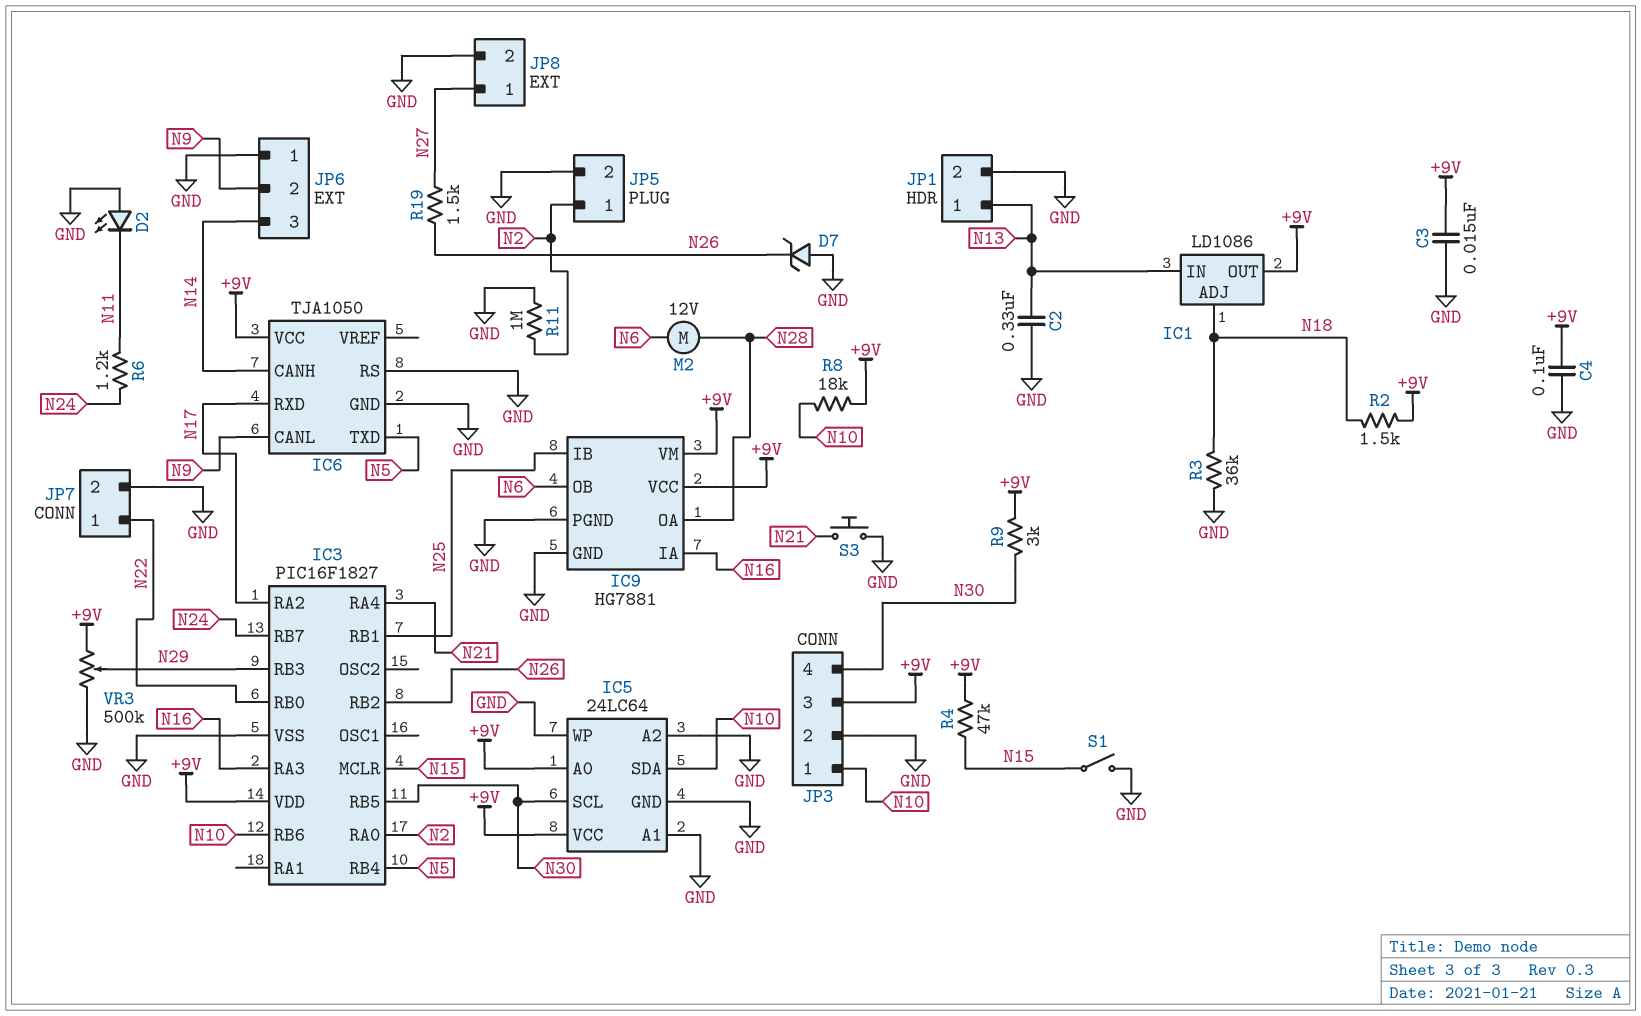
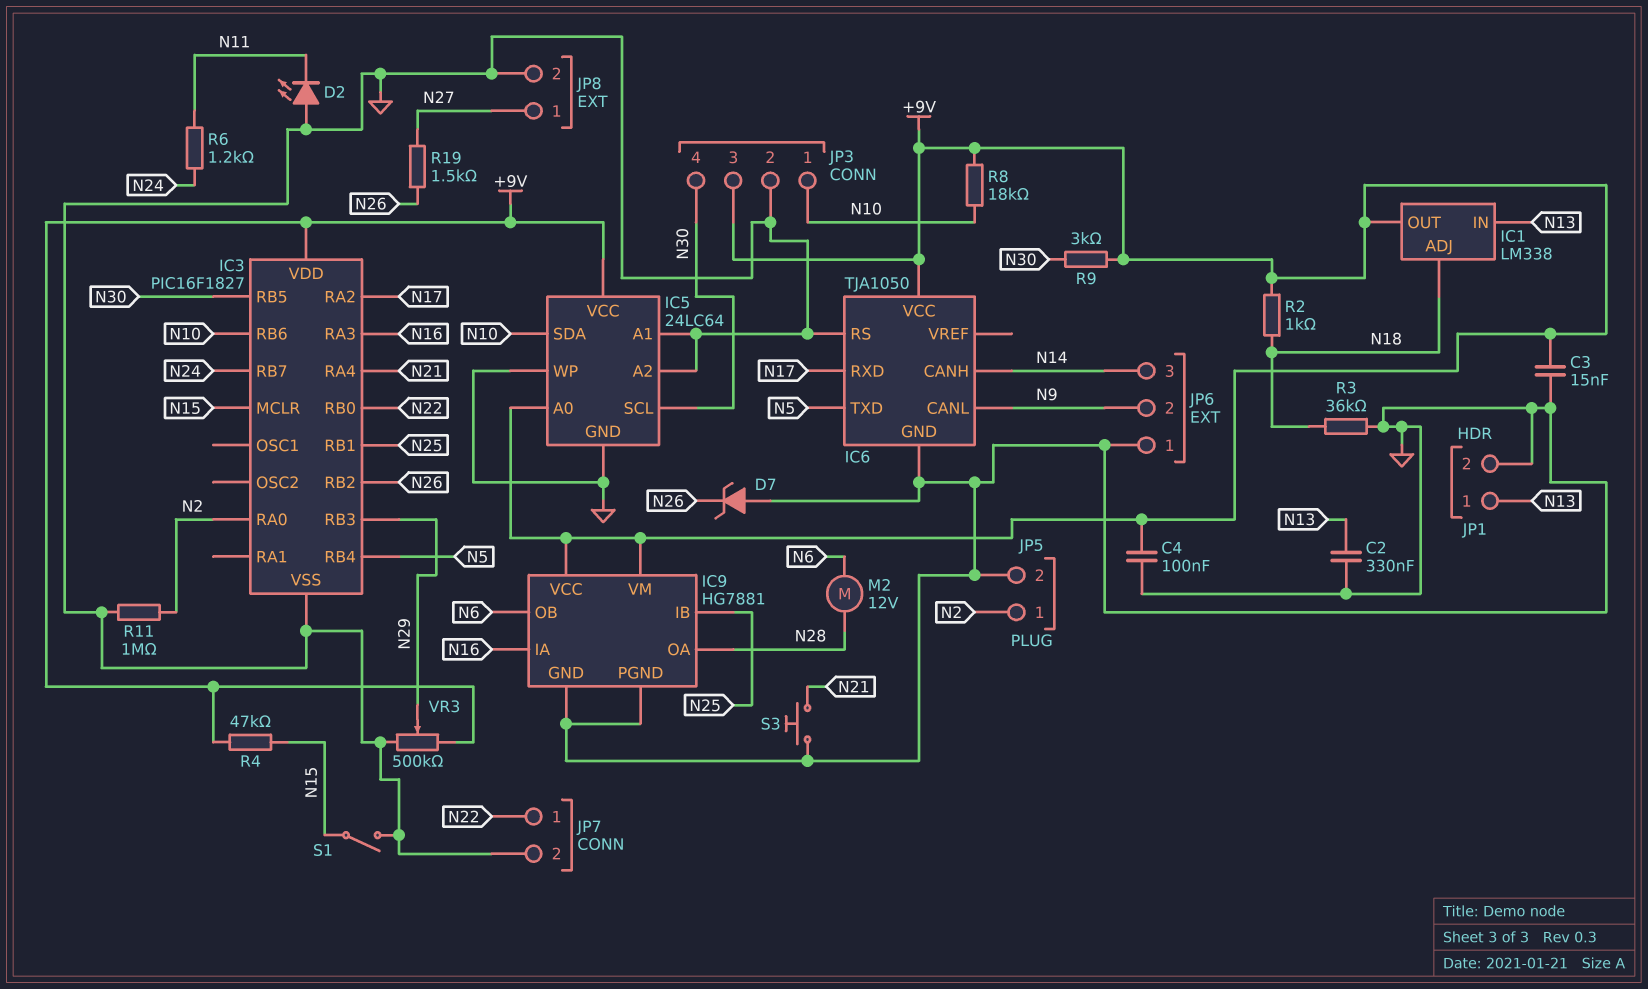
IC1: LD1086 -> LM338
R2: 1.5k (+9V, N18) -> 1k (+9V, N18)

